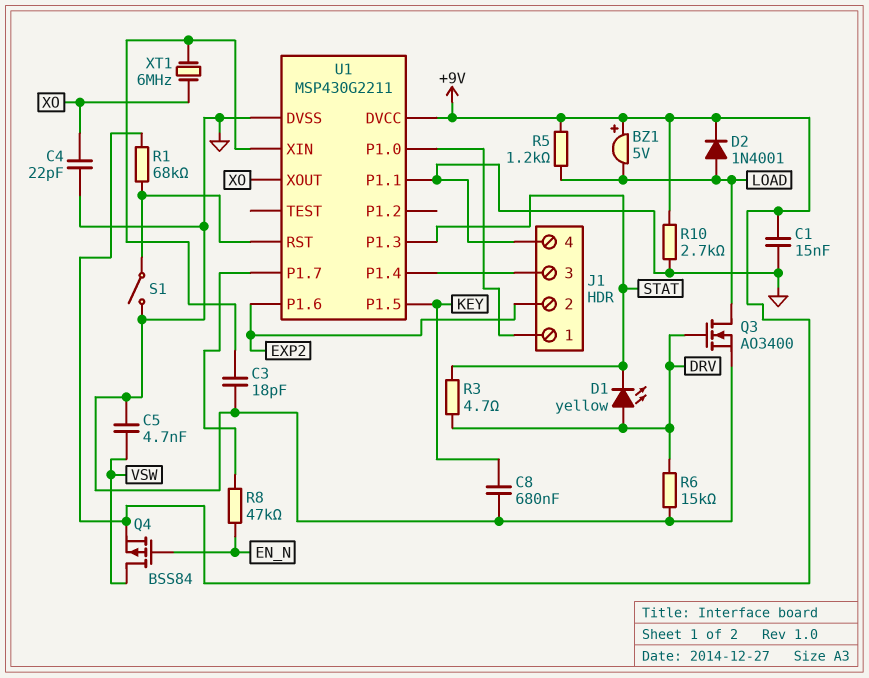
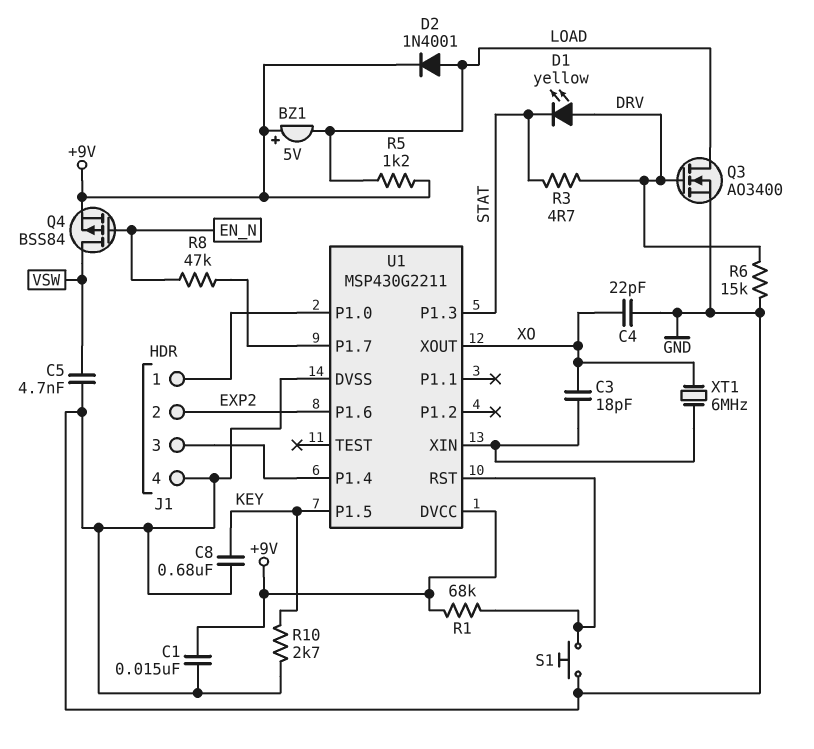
C3: 18pF (GND, U1/XIN) -> 18pF (U1/XIN, XO)
R10: 2.7k (+9V, GND) -> 2.7k (GND, KEY)
S1: switch (GND, U1/RST) -> button (GND, U1/RST)
U1 pin P1.1: GND -> none

